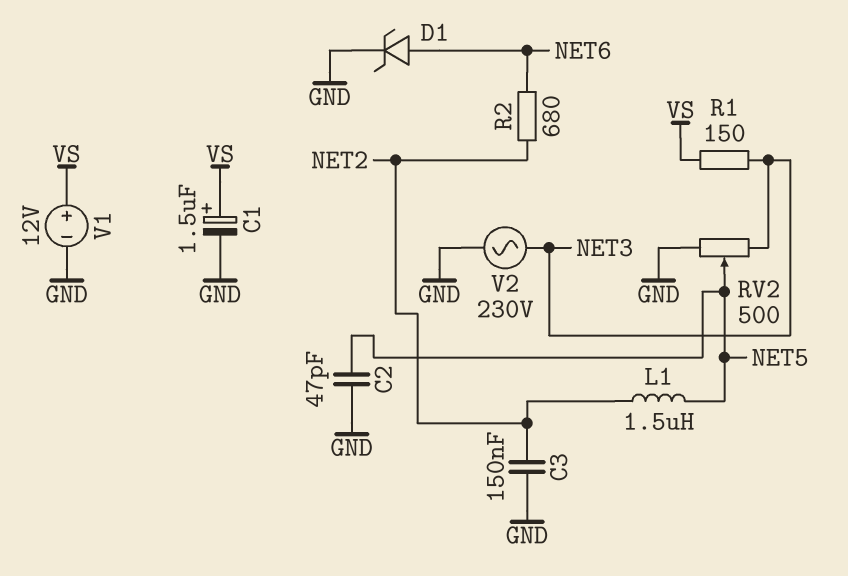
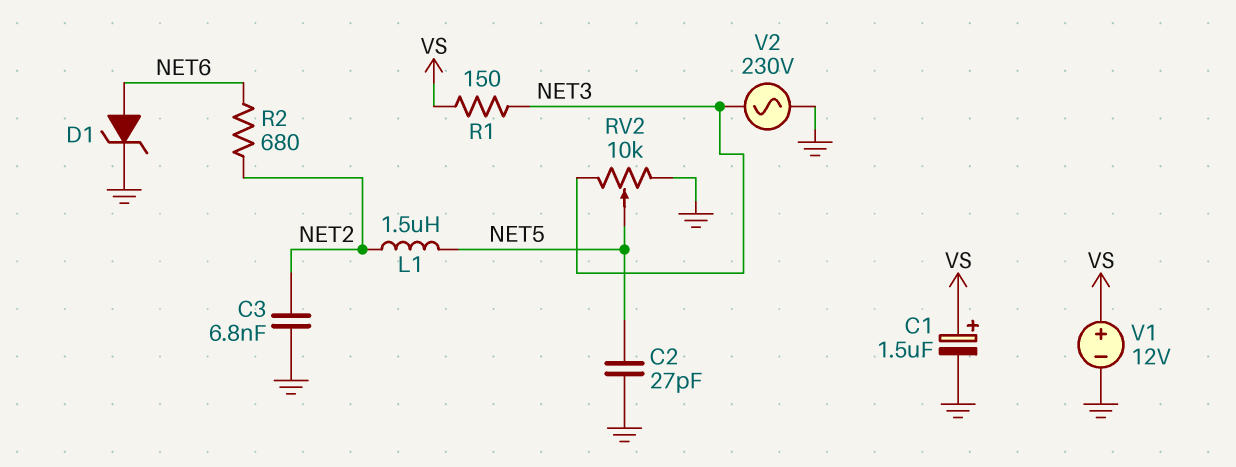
C2: 47pF (GND, NET5) -> 27pF (GND, NET5)
C3: 150nF (GND, NET2) -> 6.8nF (GND, NET2)
RV2: 500 (GND, NET3, wiper NET5) -> 10k (GND, NET3, wiper NET5)

